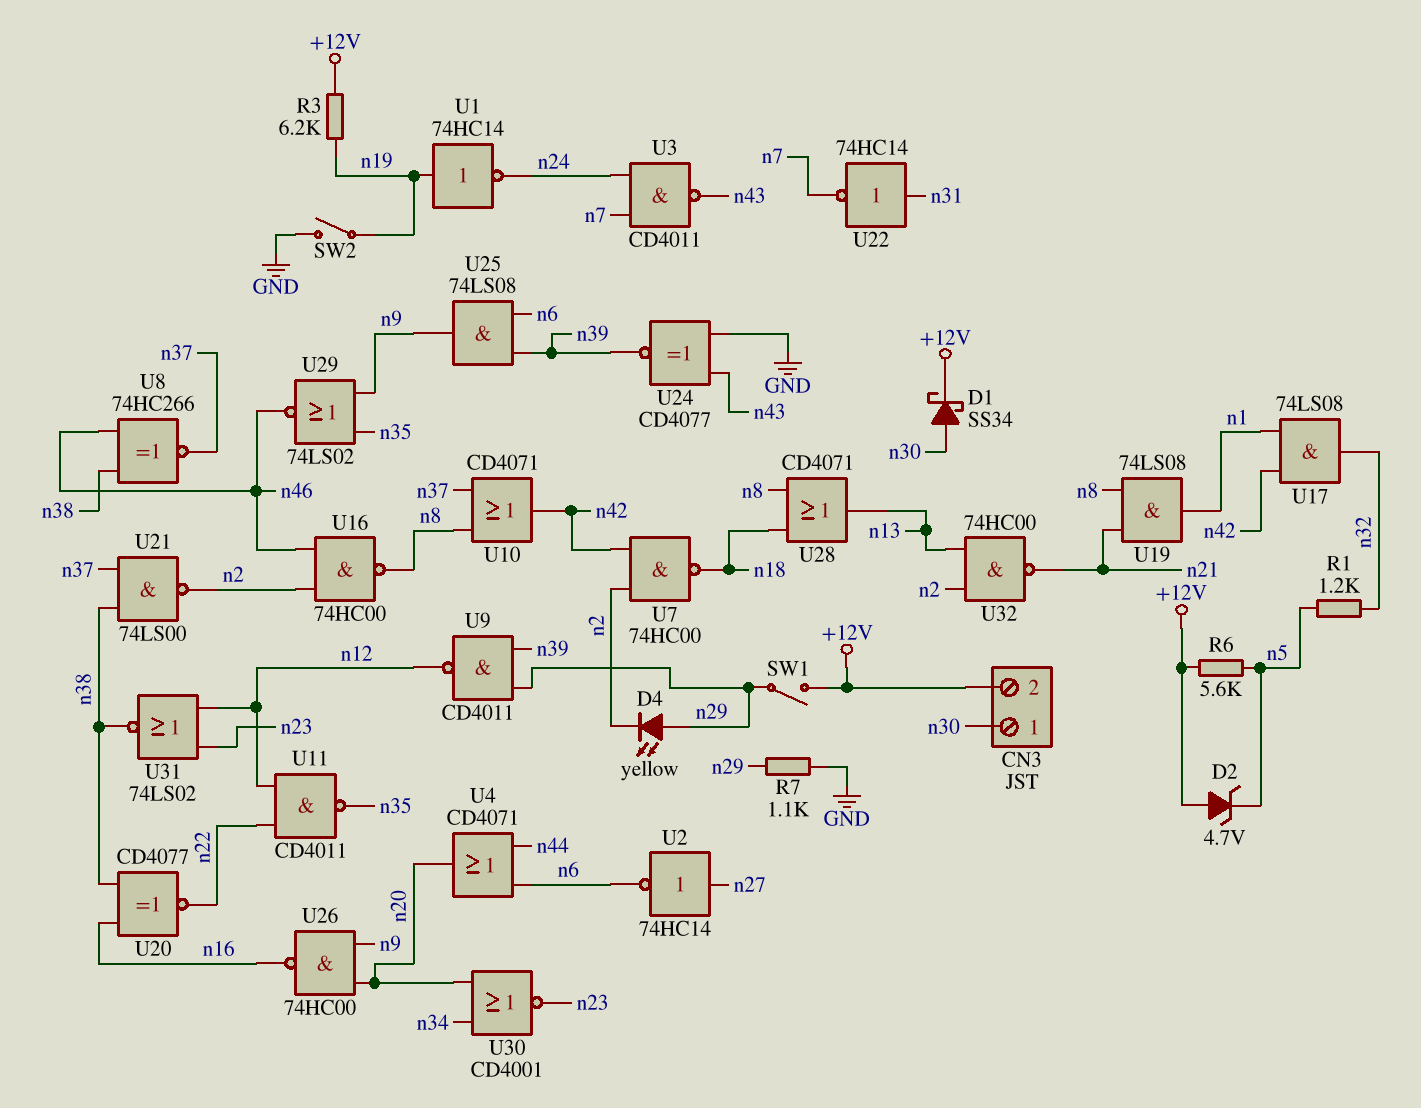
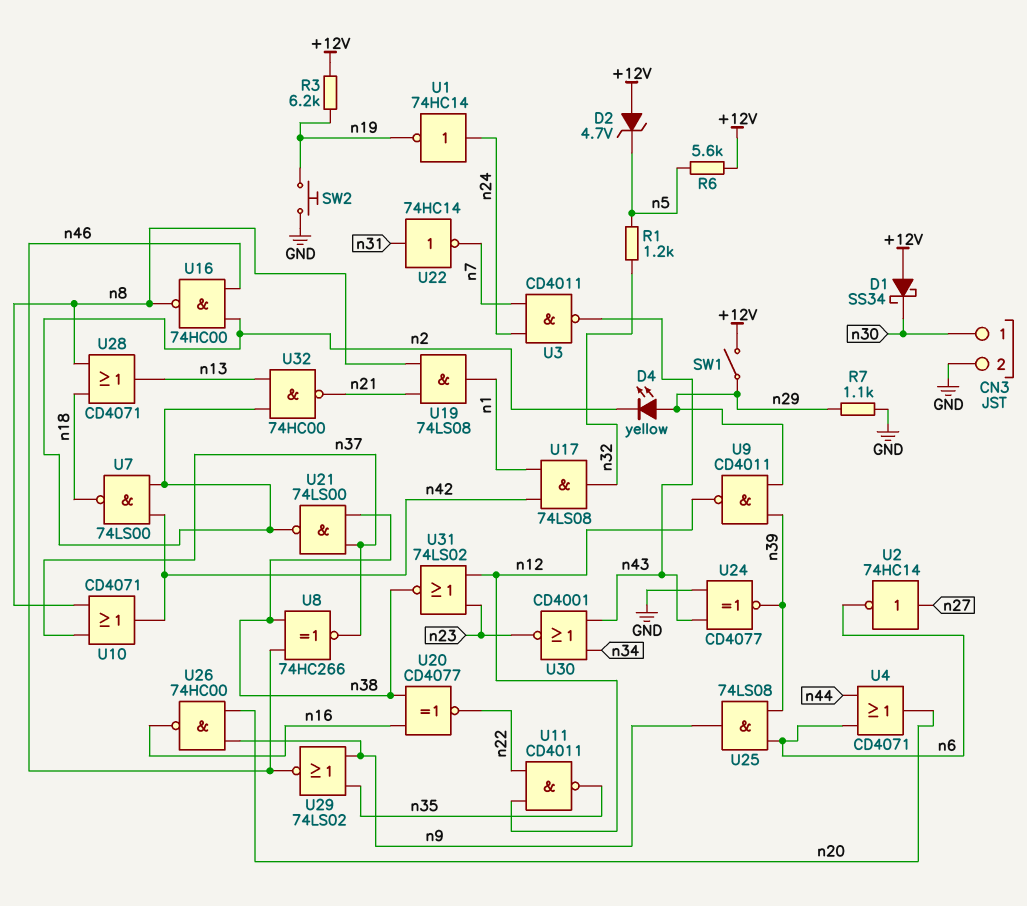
CN3 pin 2: +12V -> GND
D1: schottky SS34 (A n30, K +12V) -> schottky SS34 (A +12V, K n30)
SW2: switch (GND, n19) -> button (GND, n19)
U1: NOT 74HC14 (in n19, out n24) -> NOT 74HC14 (in n24, out n19)
U7: NAND 74HC00 (in n2, in n42, out n18) -> NAND 74LS00 (in n2, in n42, out n18)
U30: NOR CD4001 (in n20, in n34, out n23) -> NOR CD4001 (in n34, in n43, out n23)

